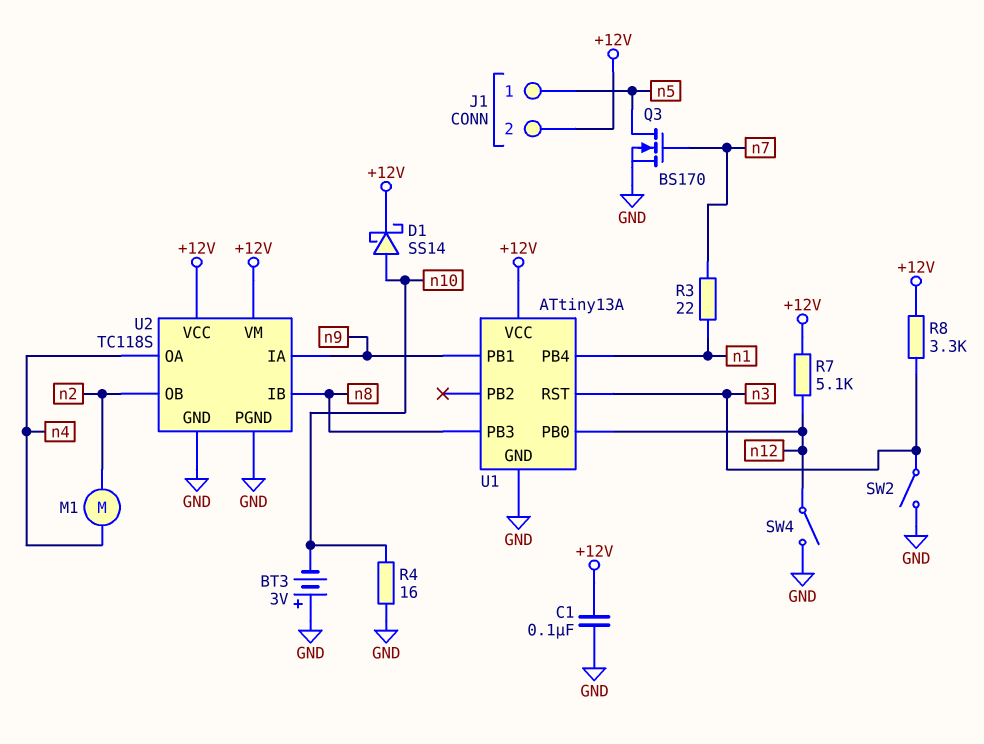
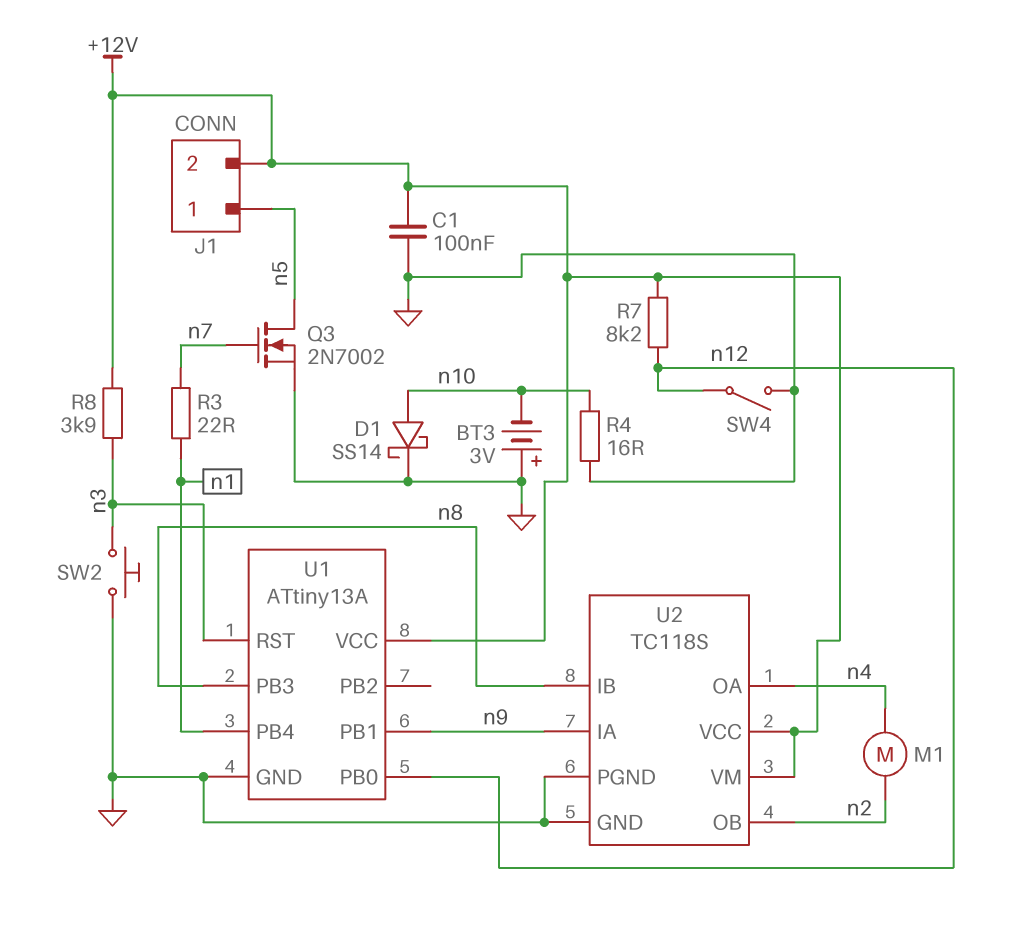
D1: schottky SS14 (A n10, K +12V) -> schottky SS14 (A n10, K GND)
Q3: NMOS BS170 (G n7, D n5, S GND) -> NMOS 2N7002 (G n7, D n5, S GND)
R7: 5.1k (+12V, n12) -> 8.2k (+12V, n12)
R8: 3.3k (+12V, n3) -> 3.9k (+12V, n3)
SW2: switch (GND, n3) -> button (GND, n3)

